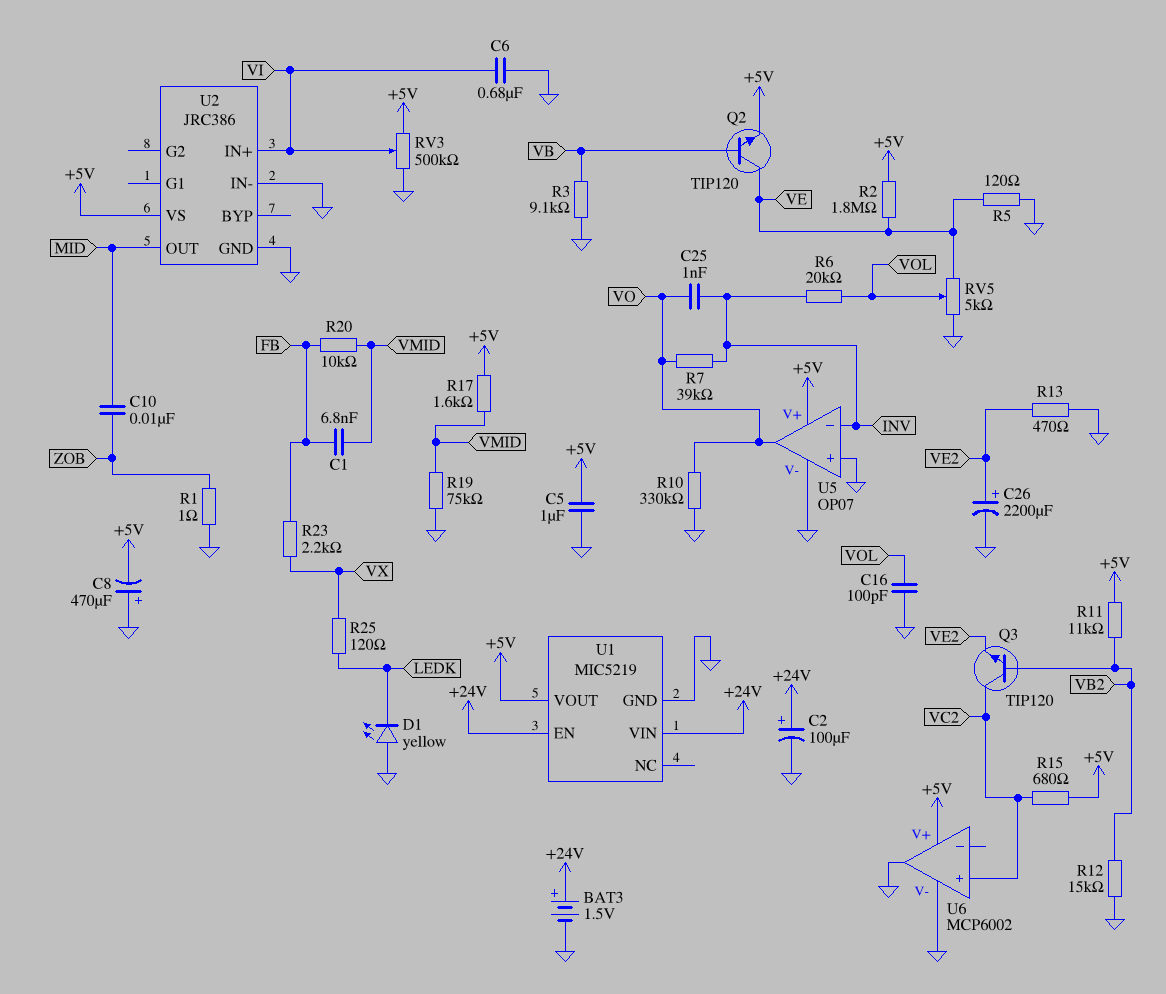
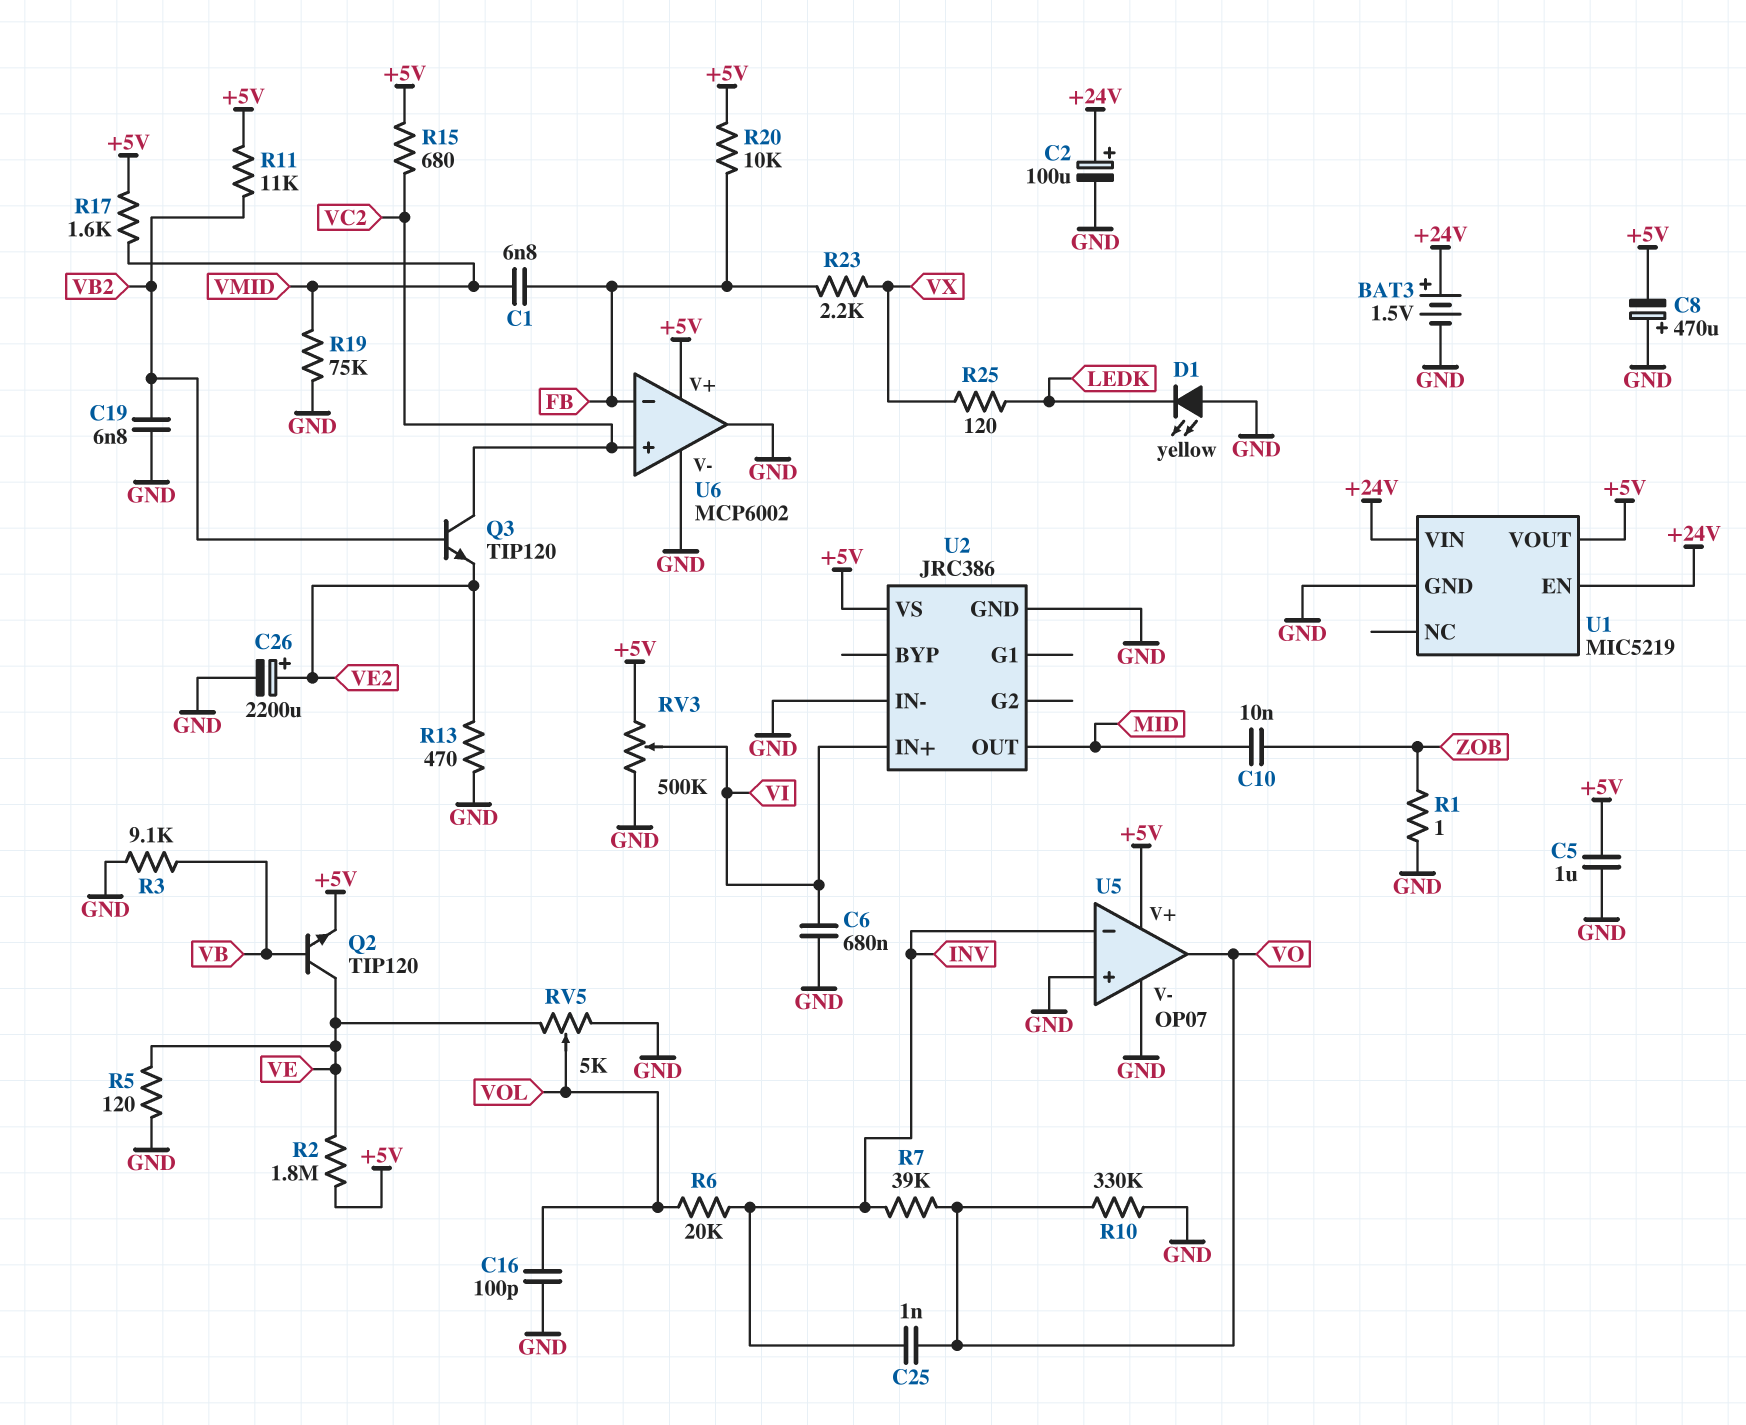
C19: none -> 6.8nF (GND, VB2)
R12: 15k (GND, VB2) -> none
R20: 10k (FB, VMID) -> 10k (+5V, FB)
U6 pin in-: none -> FB

